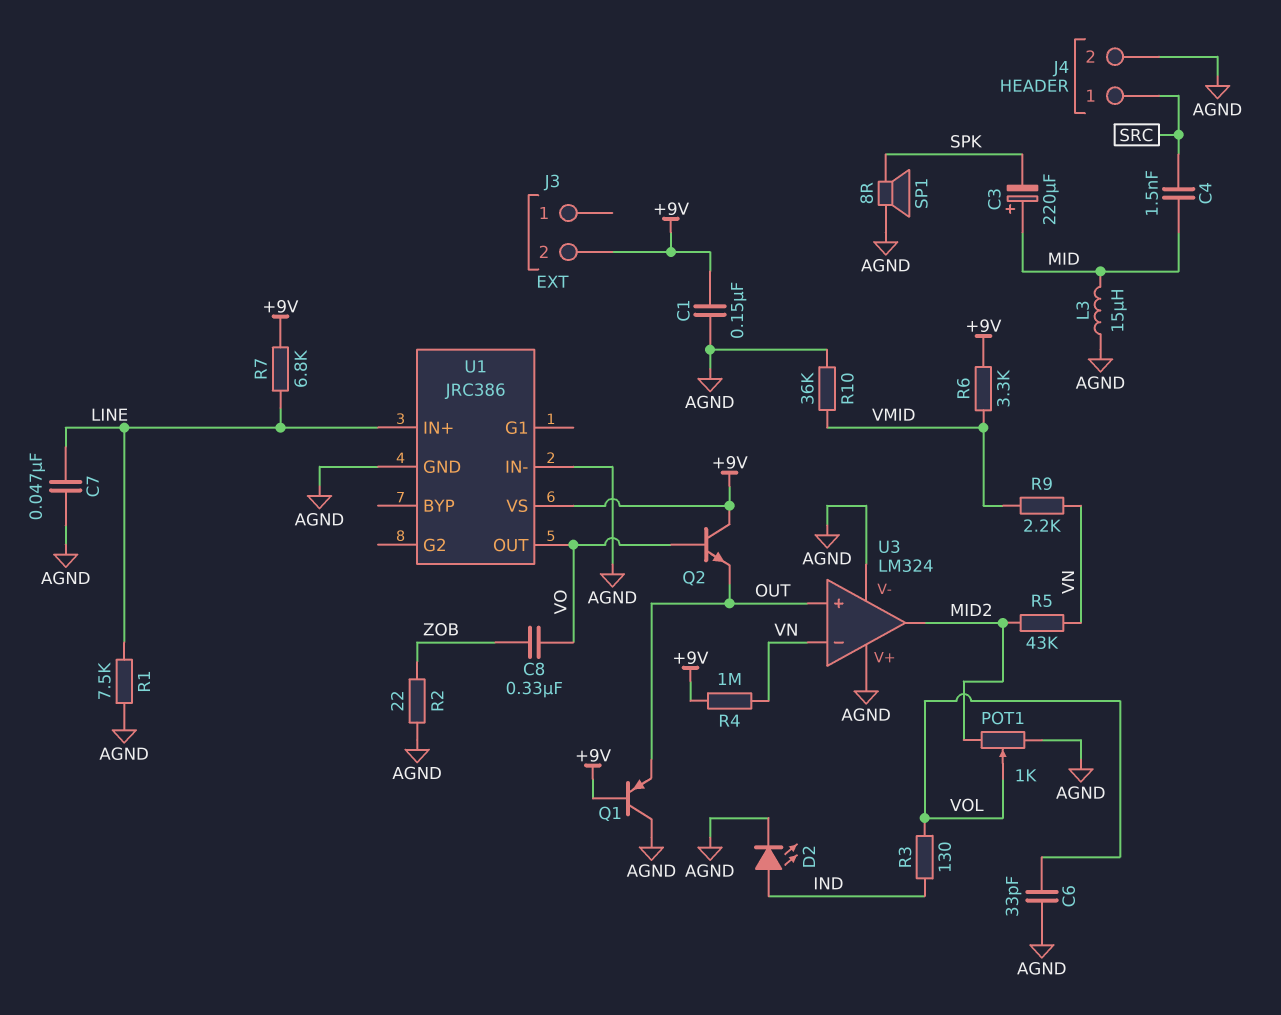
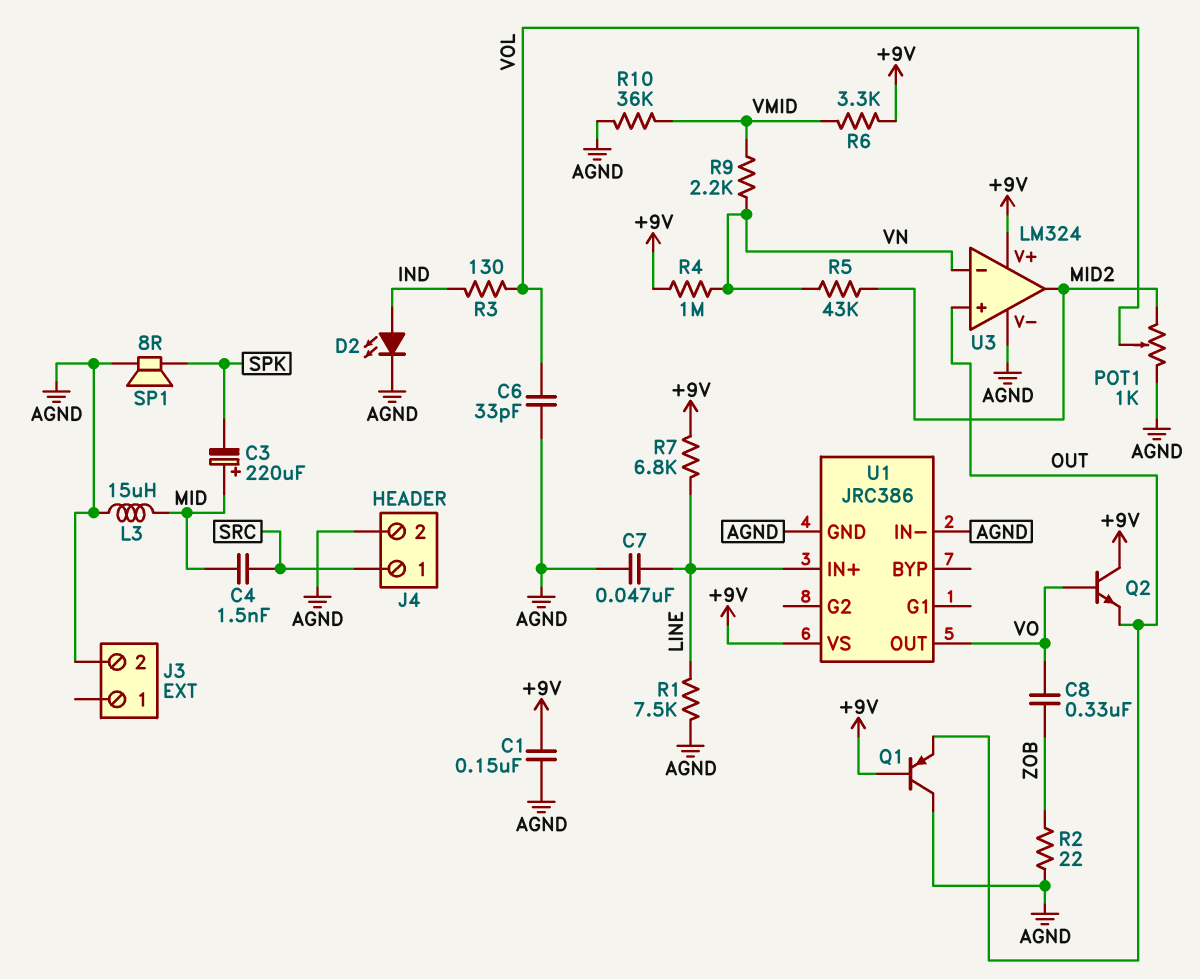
J3 pin 2: +9V -> AGND
U3 pin V+: AGND -> +9V

